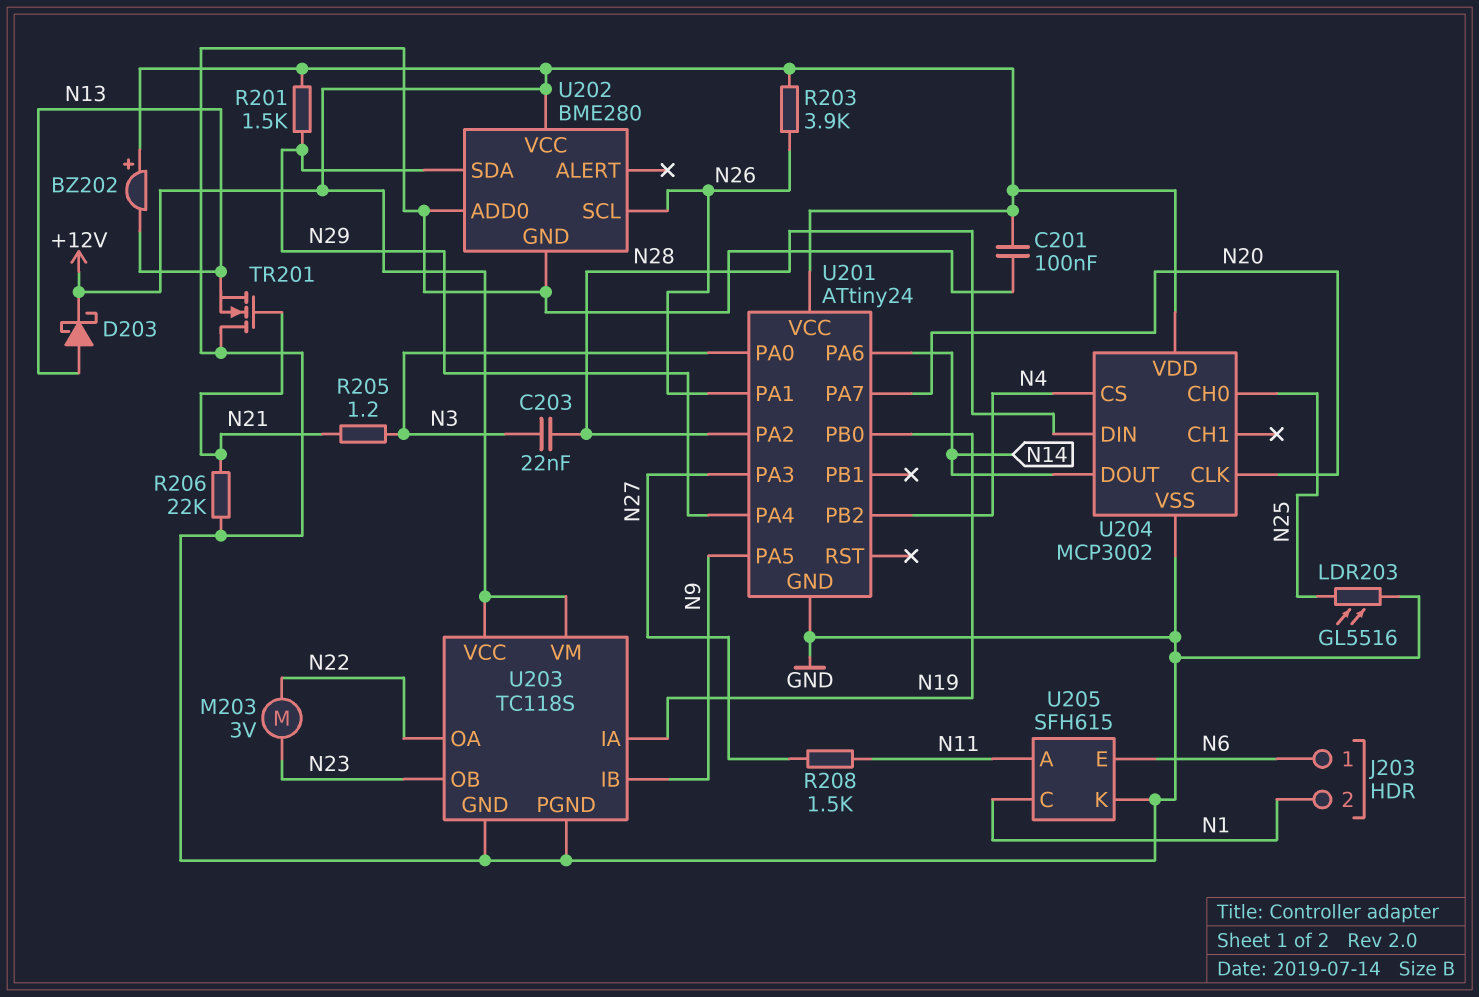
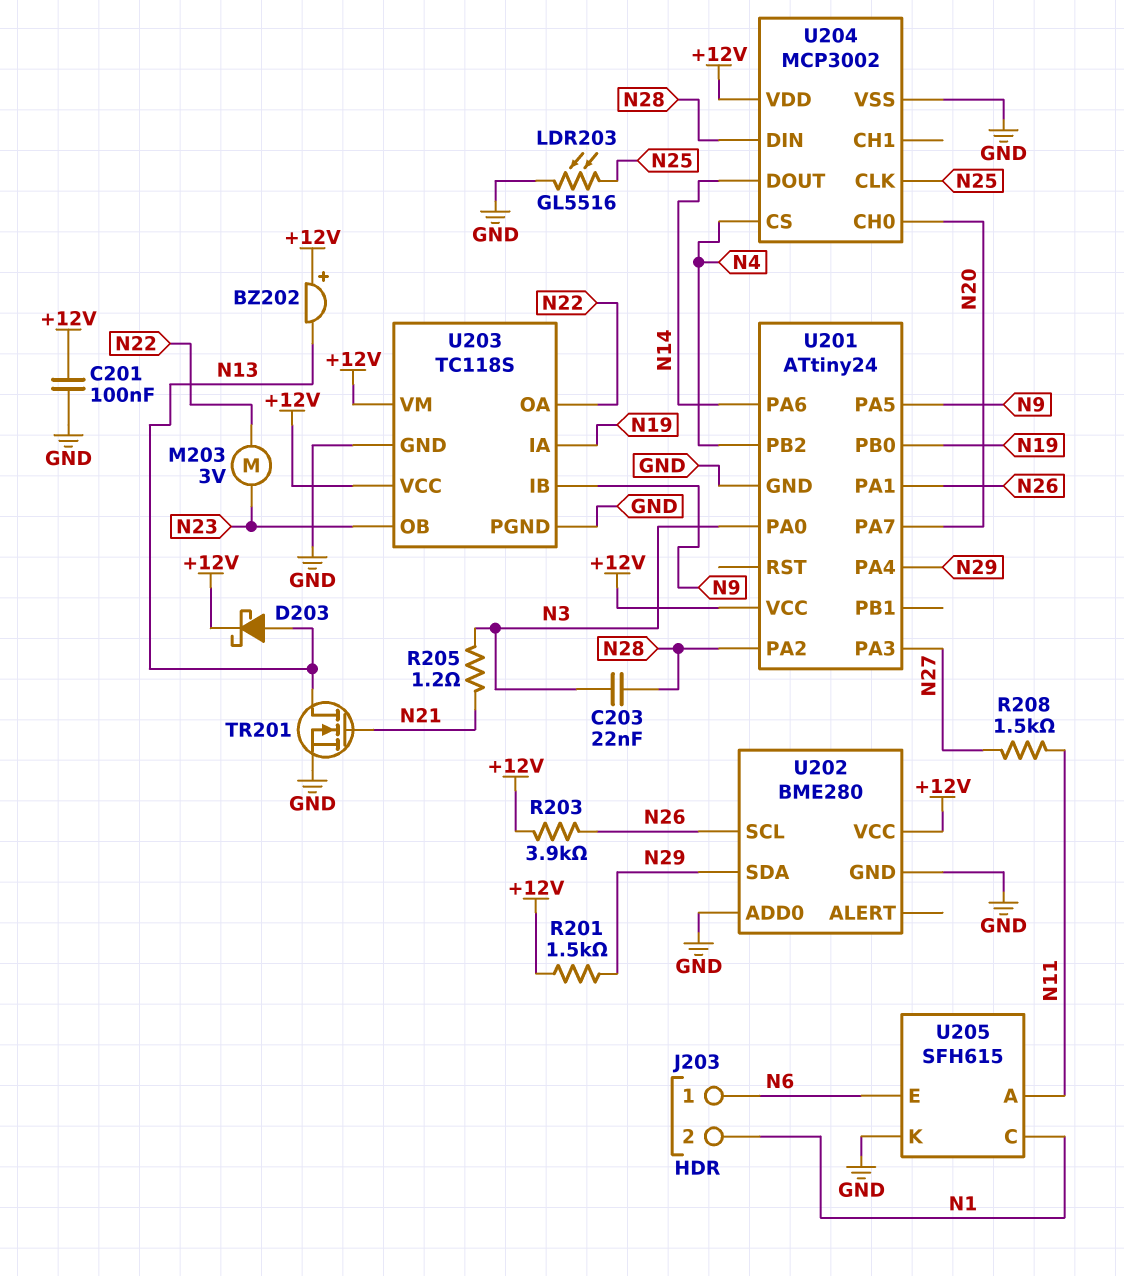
R206: 22k (GND, N21) -> none
TR201: NMOS (G N21, D GND, S N13) -> NMOS (G N21, D N13, S GND)
U204 pin CH0: N25 -> N20
U204 pin CLK: N20 -> N25

